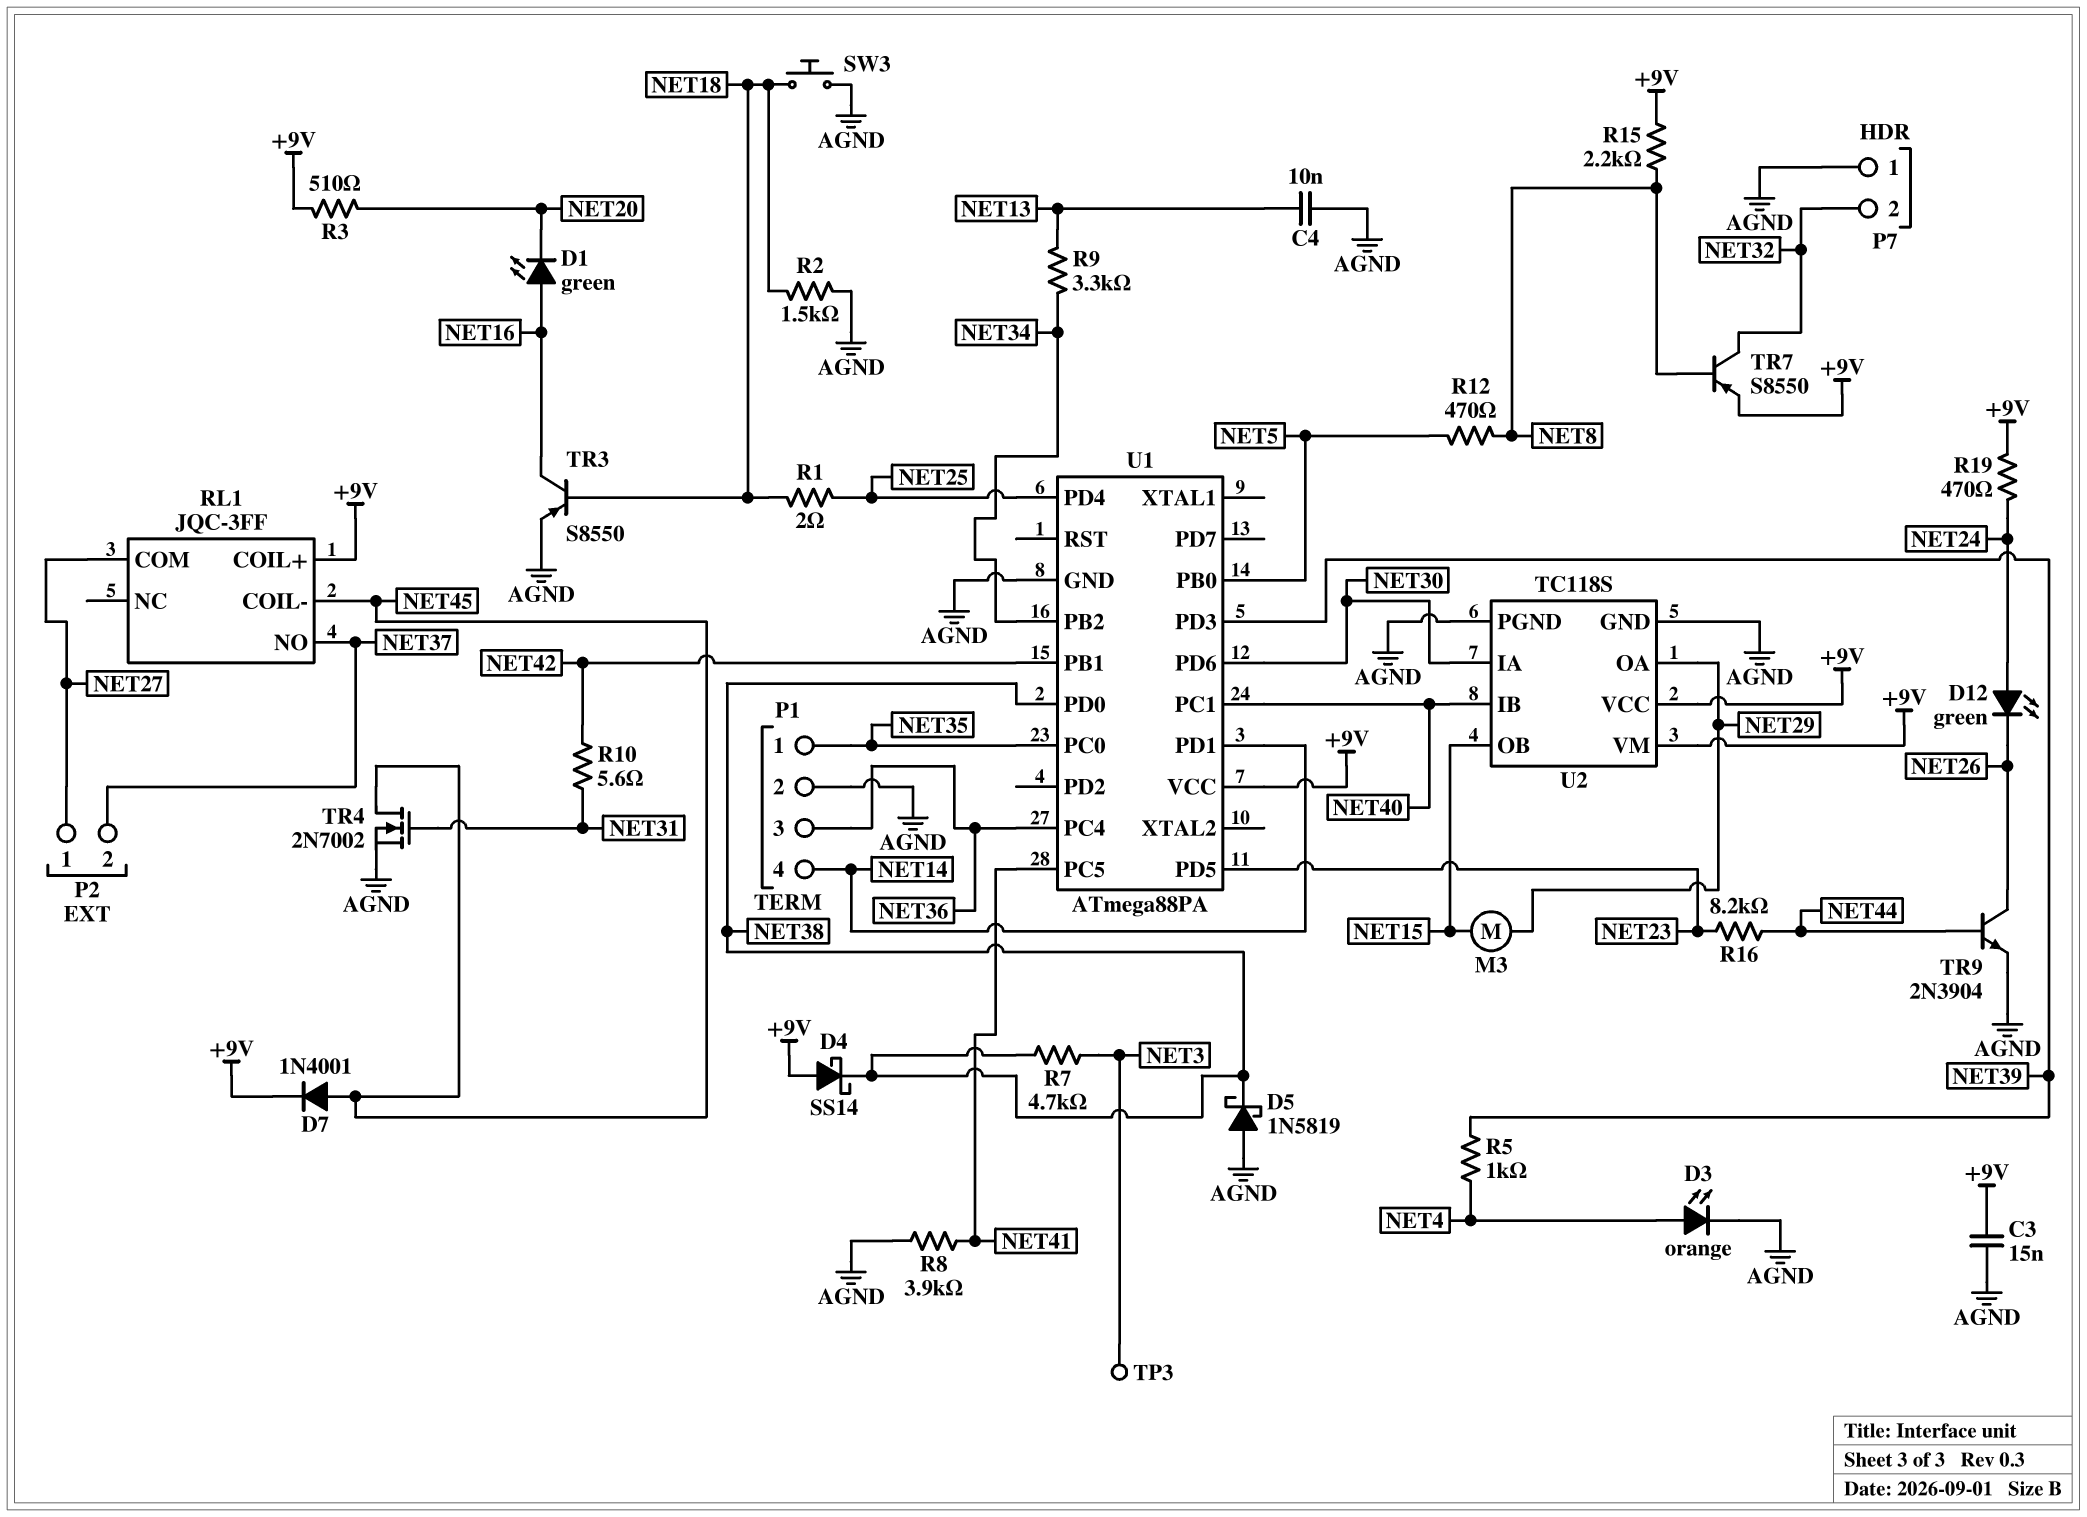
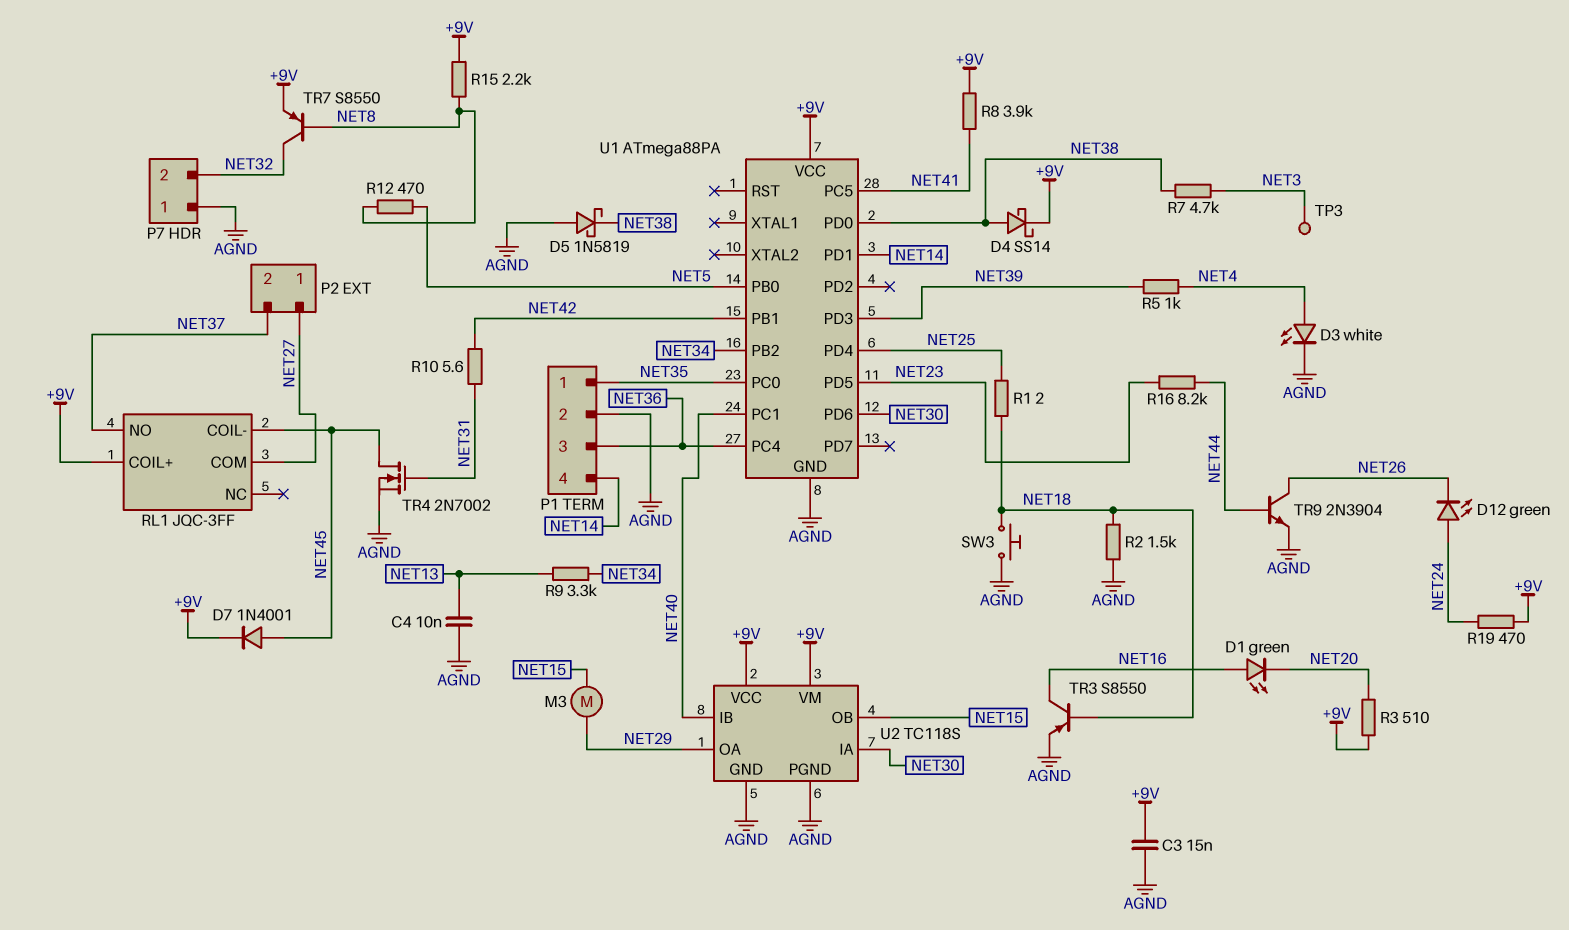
D3: LED orange (A NET4, K AGND) -> LED white (A NET4, K AGND)
D4: schottky SS14 (A +9V, K NET38) -> schottky SS14 (A NET38, K +9V)
R8: 3.9k (AGND, NET41) -> 3.9k (+9V, NET41)

